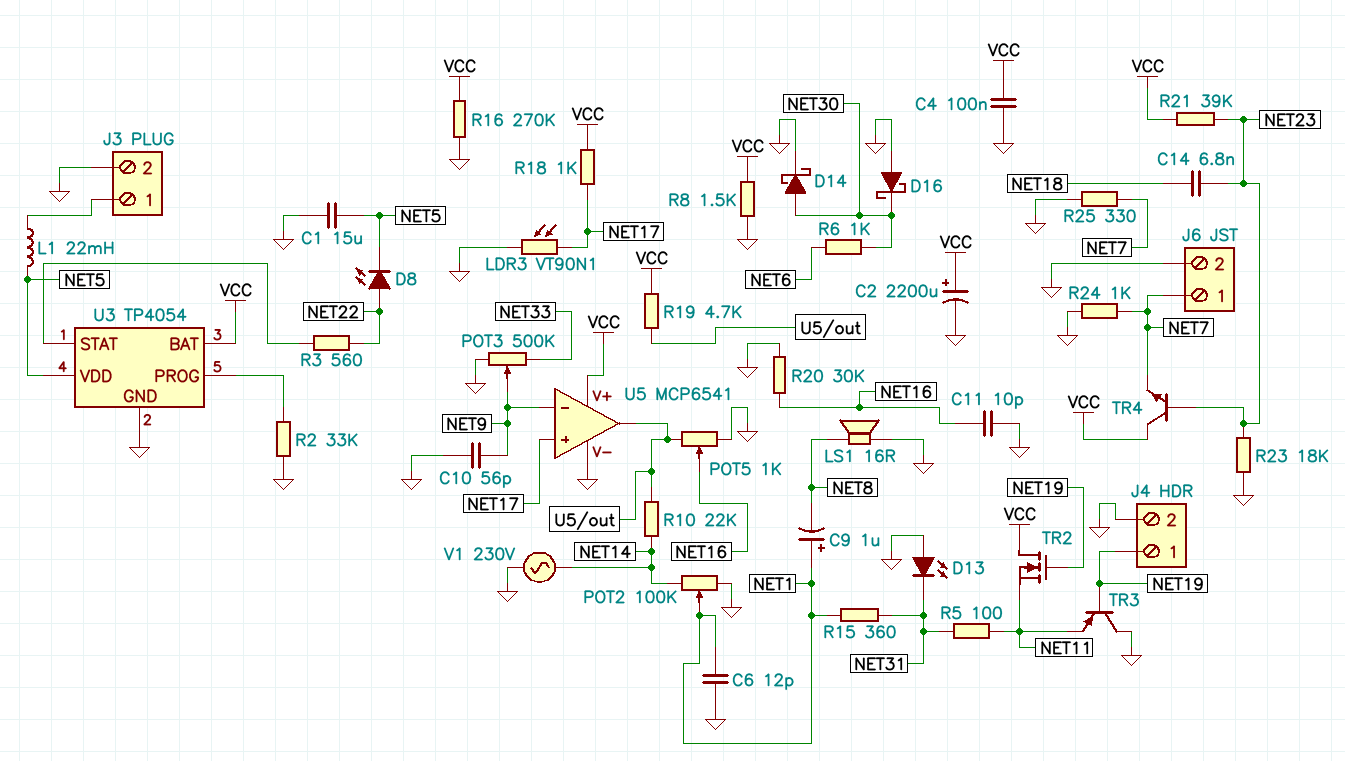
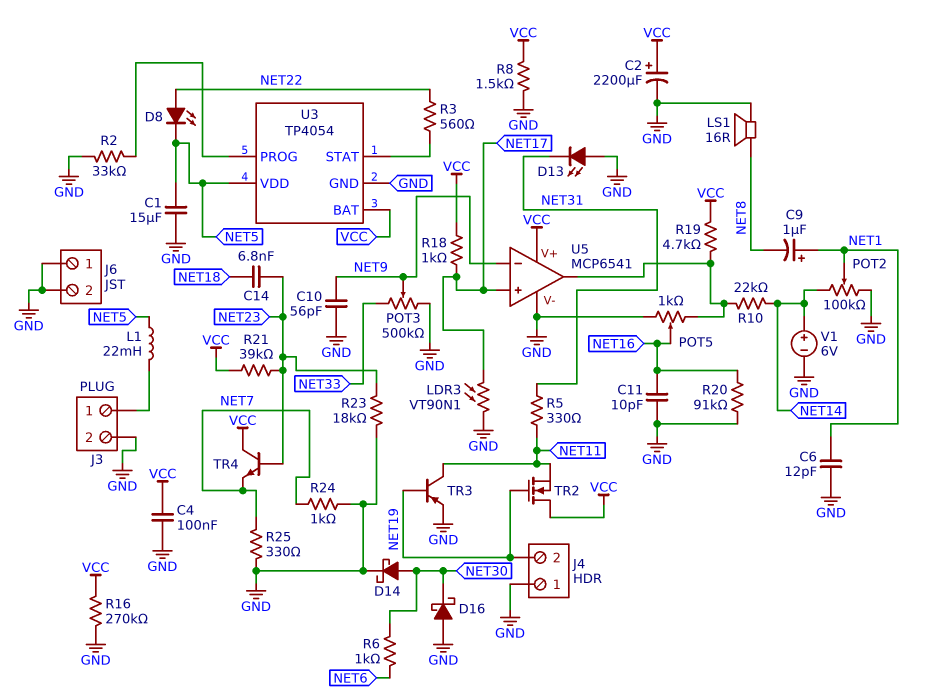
J4 pin 1: NET19 -> GND
J4 pin 2: GND -> NET19
J6 pin 1: NET7 -> GND
R5: 100 (NET11, NET31) -> 330 (NET11, NET31)
R15: 360 (NET1, NET31) -> none
R20: 30k (GND, NET16) -> 91k (GND, NET16)
TR3: PNP (B NET19, C GND, E NET11) -> PNP (B NET19, C NET11, E GND)
V1: AC 230V (GND, NET14) -> 6V (plus NET14, minus GND)

